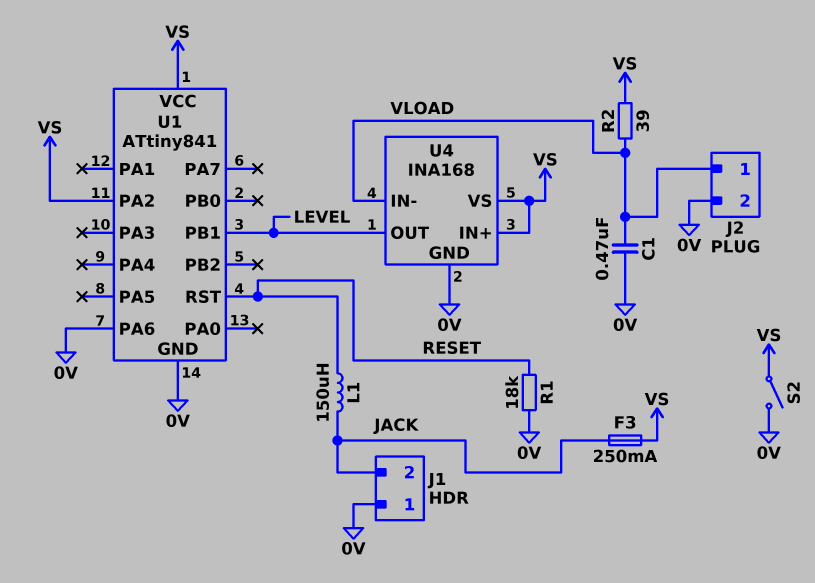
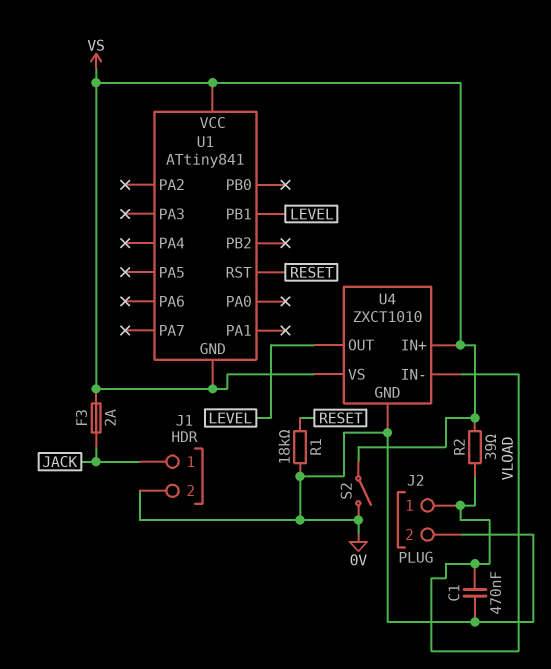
F3: 250mA (JACK, VS) -> 2A (JACK, VS)
J1 pin 1: 0V -> JACK
J1 pin 2: JACK -> 0V
L1: 150uH (JACK, RESET) -> none
U1 pin GND: 0V -> VS
U1 pin PA2: VS -> none
U1 pin PA6: 0V -> none
U4: INA168 -> ZXCT1010

